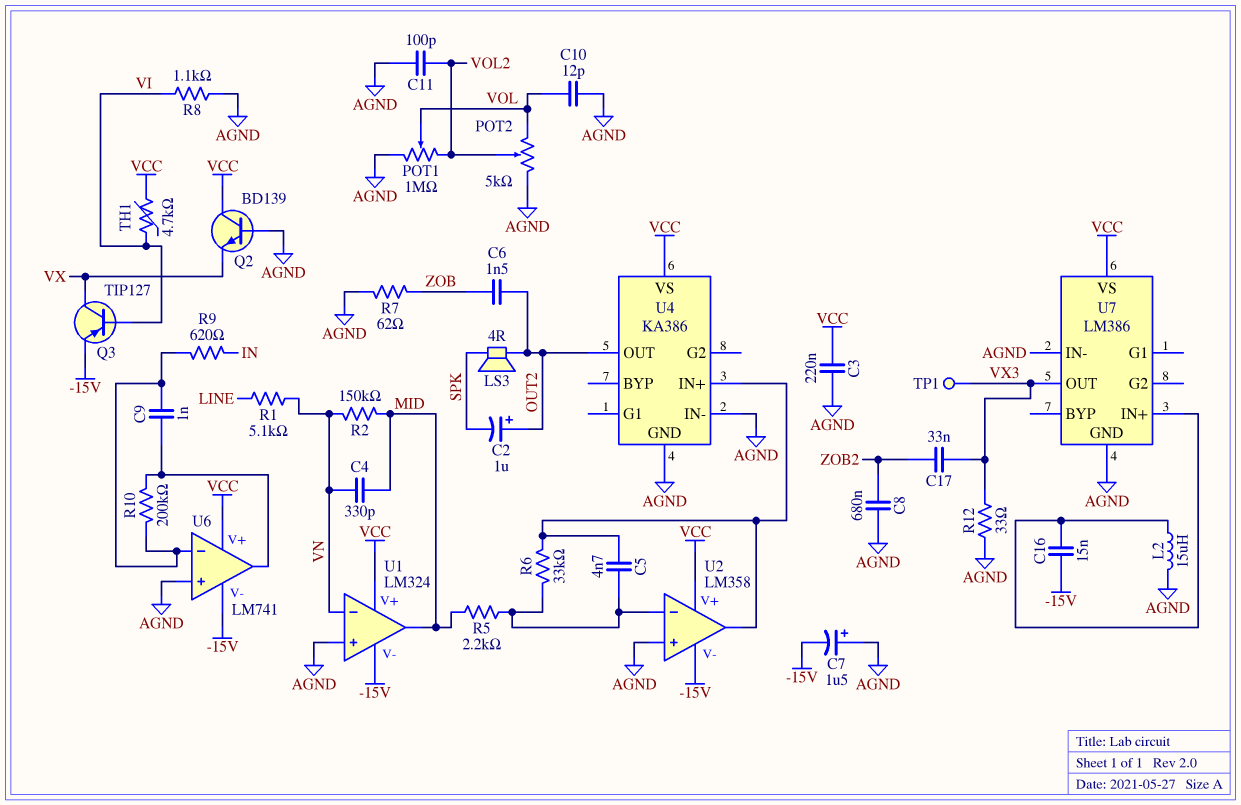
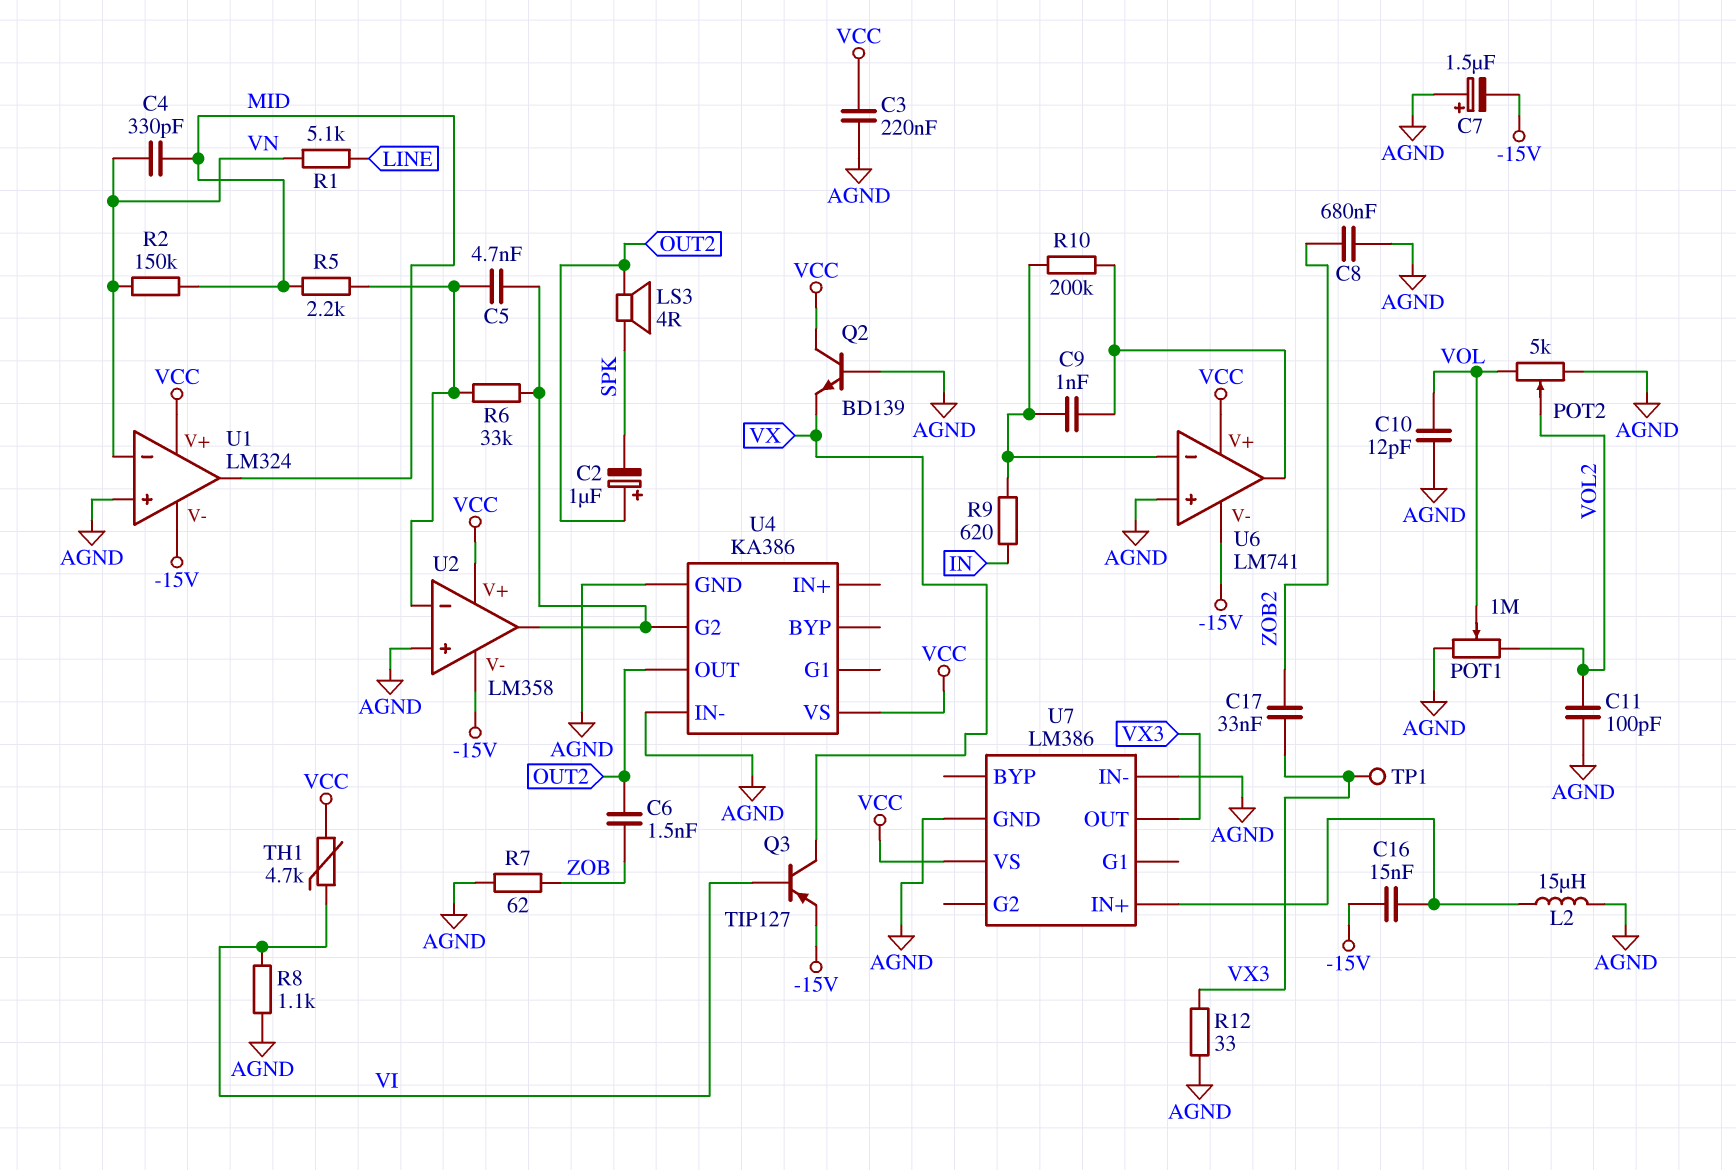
U4 pin G2: none -> U2/out
U4 pin IN+: U2/out -> none

